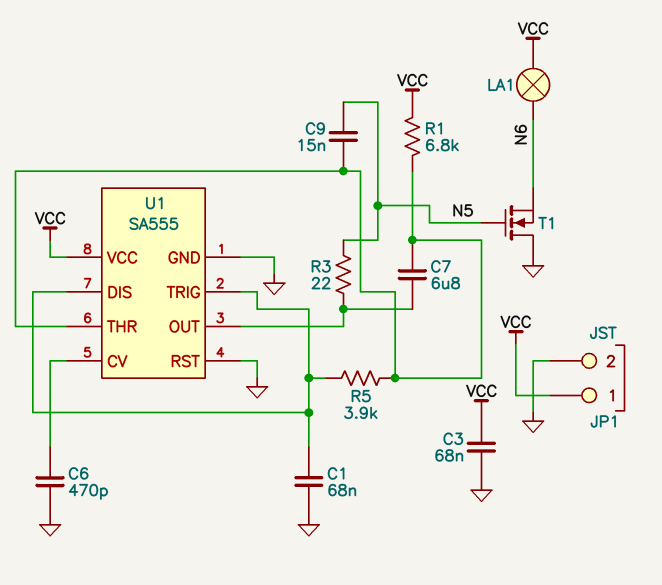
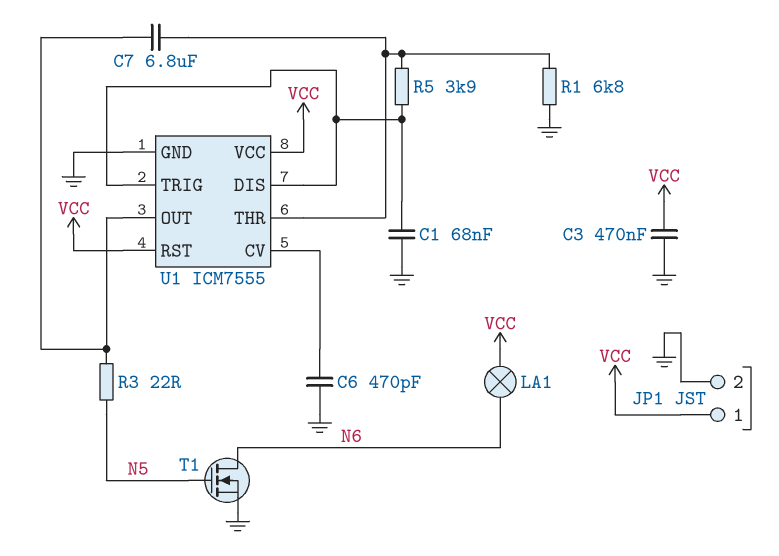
C3: 68nF (GND, VCC) -> 470nF (GND, VCC)
C9: 15nF (N5, U1/THR) -> none
R1: 6.8k (U1/THR, VCC) -> 6.8k (GND, U1/THR)
T1: NMOS (G N5, D GND, S N6) -> NMOS (G N5, D N6, S GND)
U1: SA555 -> ICM7555
U1 pin RST: GND -> VCC

